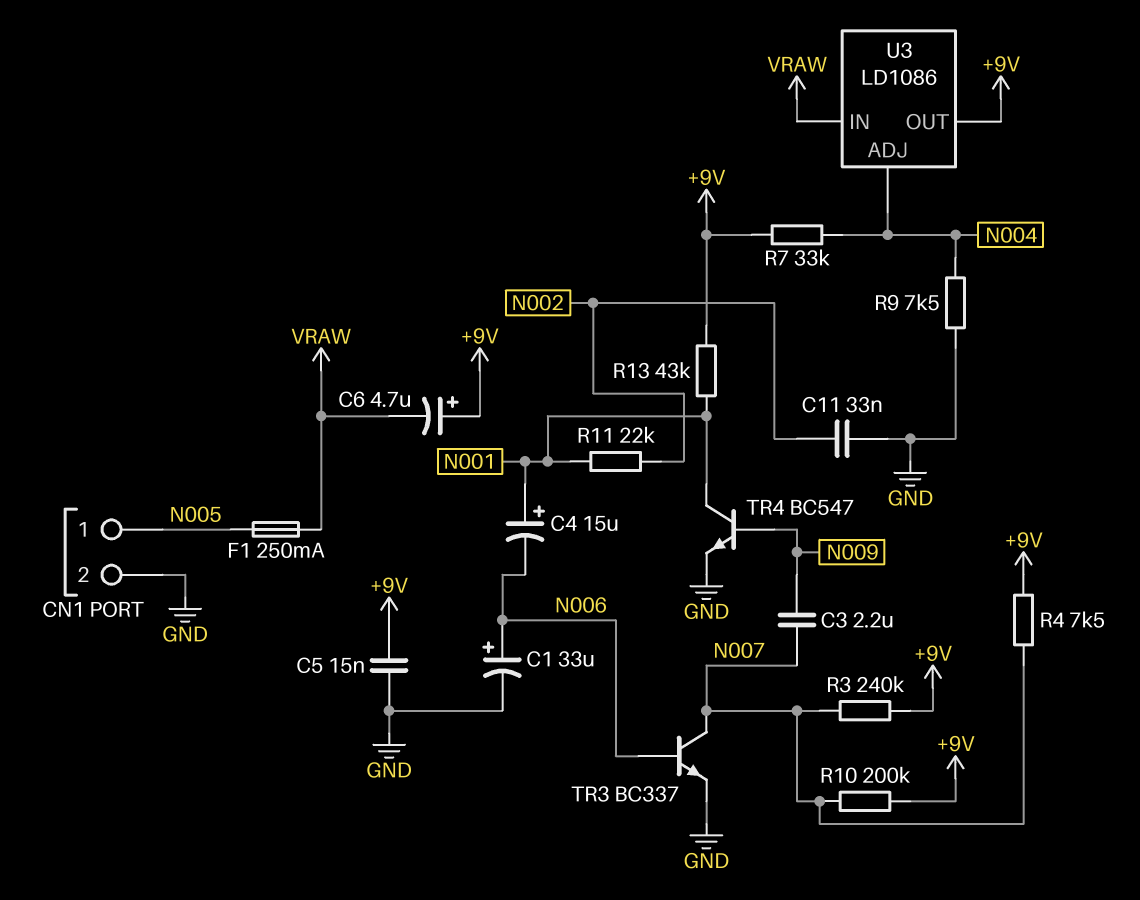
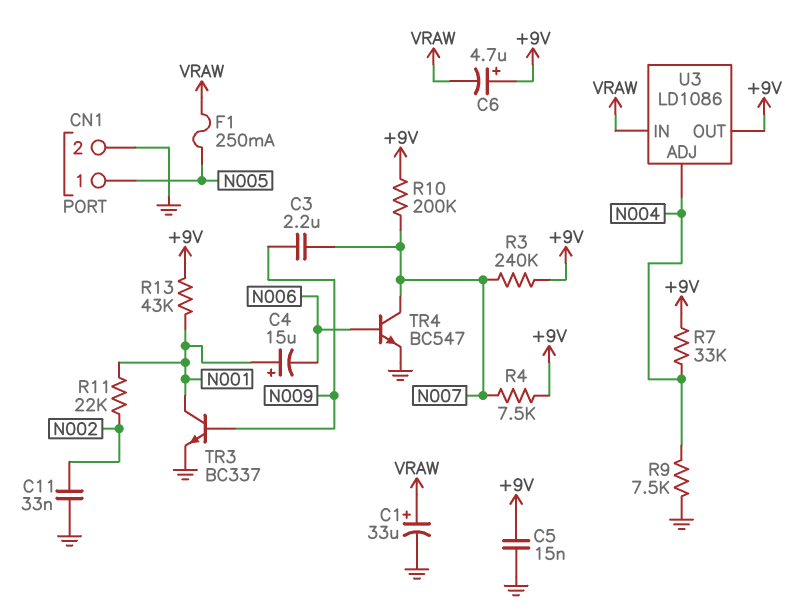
C1: 33uF (plus N006, minus GND) -> 33uF (plus VRAW, minus GND)
TR3: NPN BC337 (B N006, C N007, E GND) -> NPN BC337 (B N009, C N001, E GND)
TR4: NPN BC547 (B N009, C N001, E GND) -> NPN BC547 (B N006, C N007, E GND)

